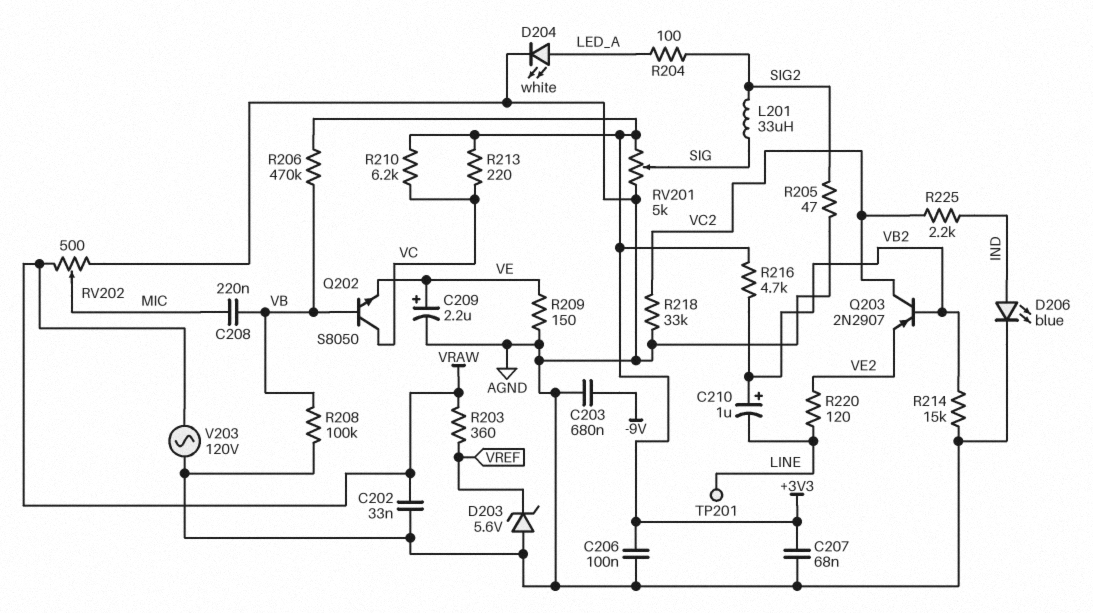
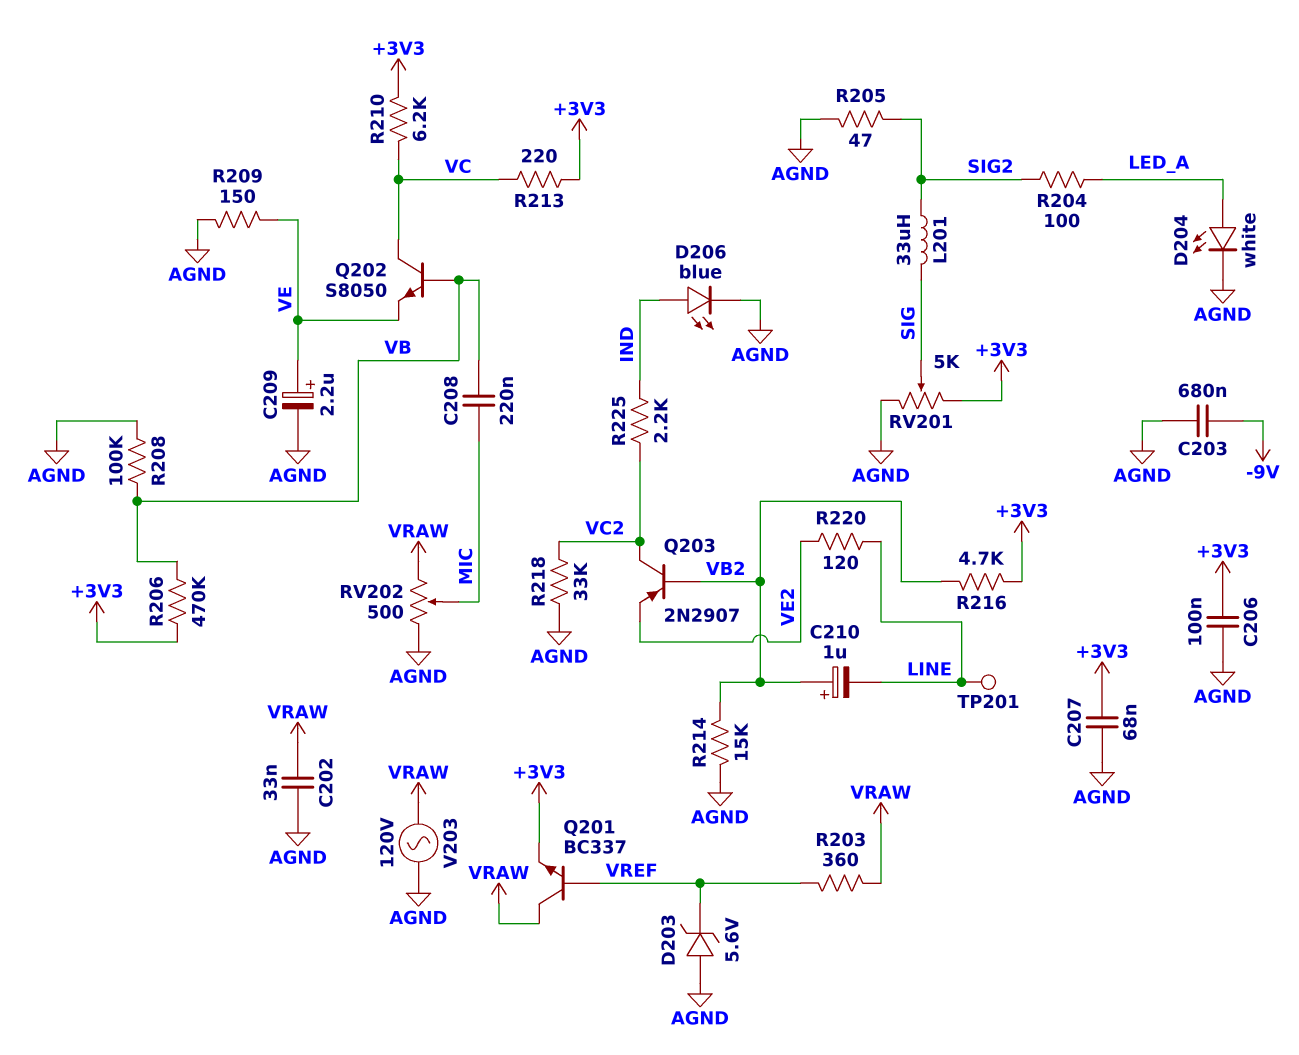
Q201: none -> NPN BC337 (B VREF, C VRAW, E +3V3)

